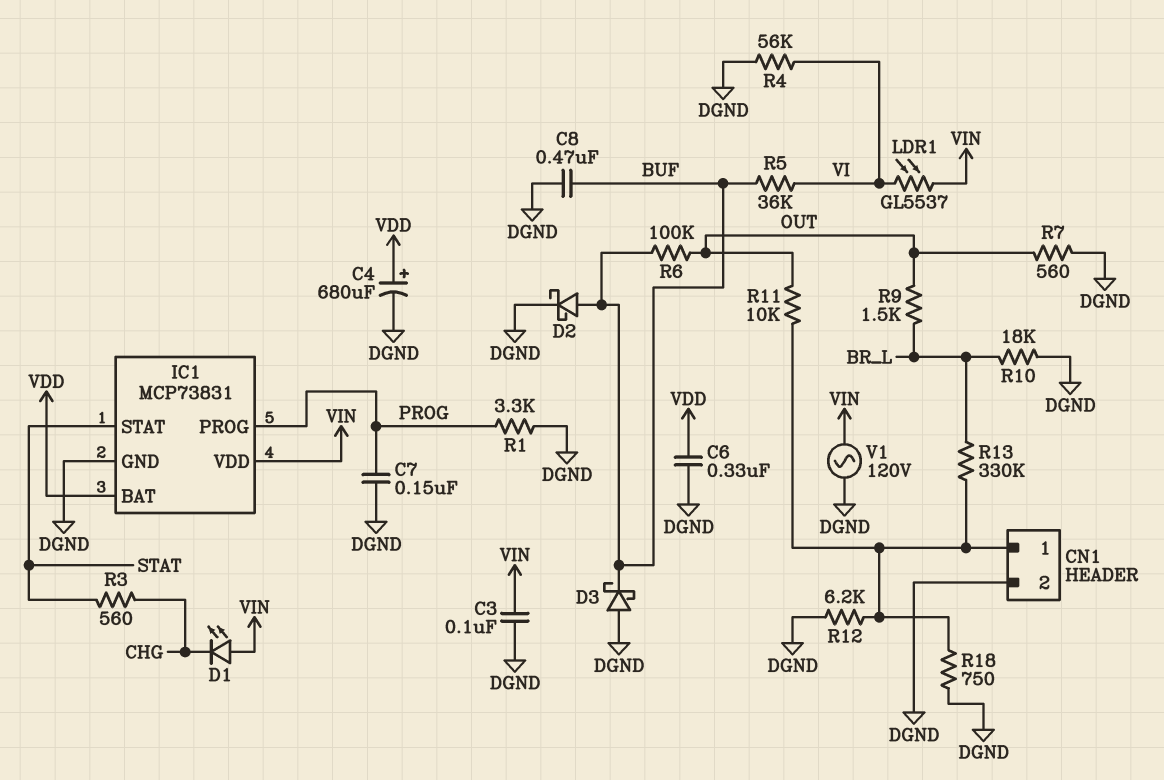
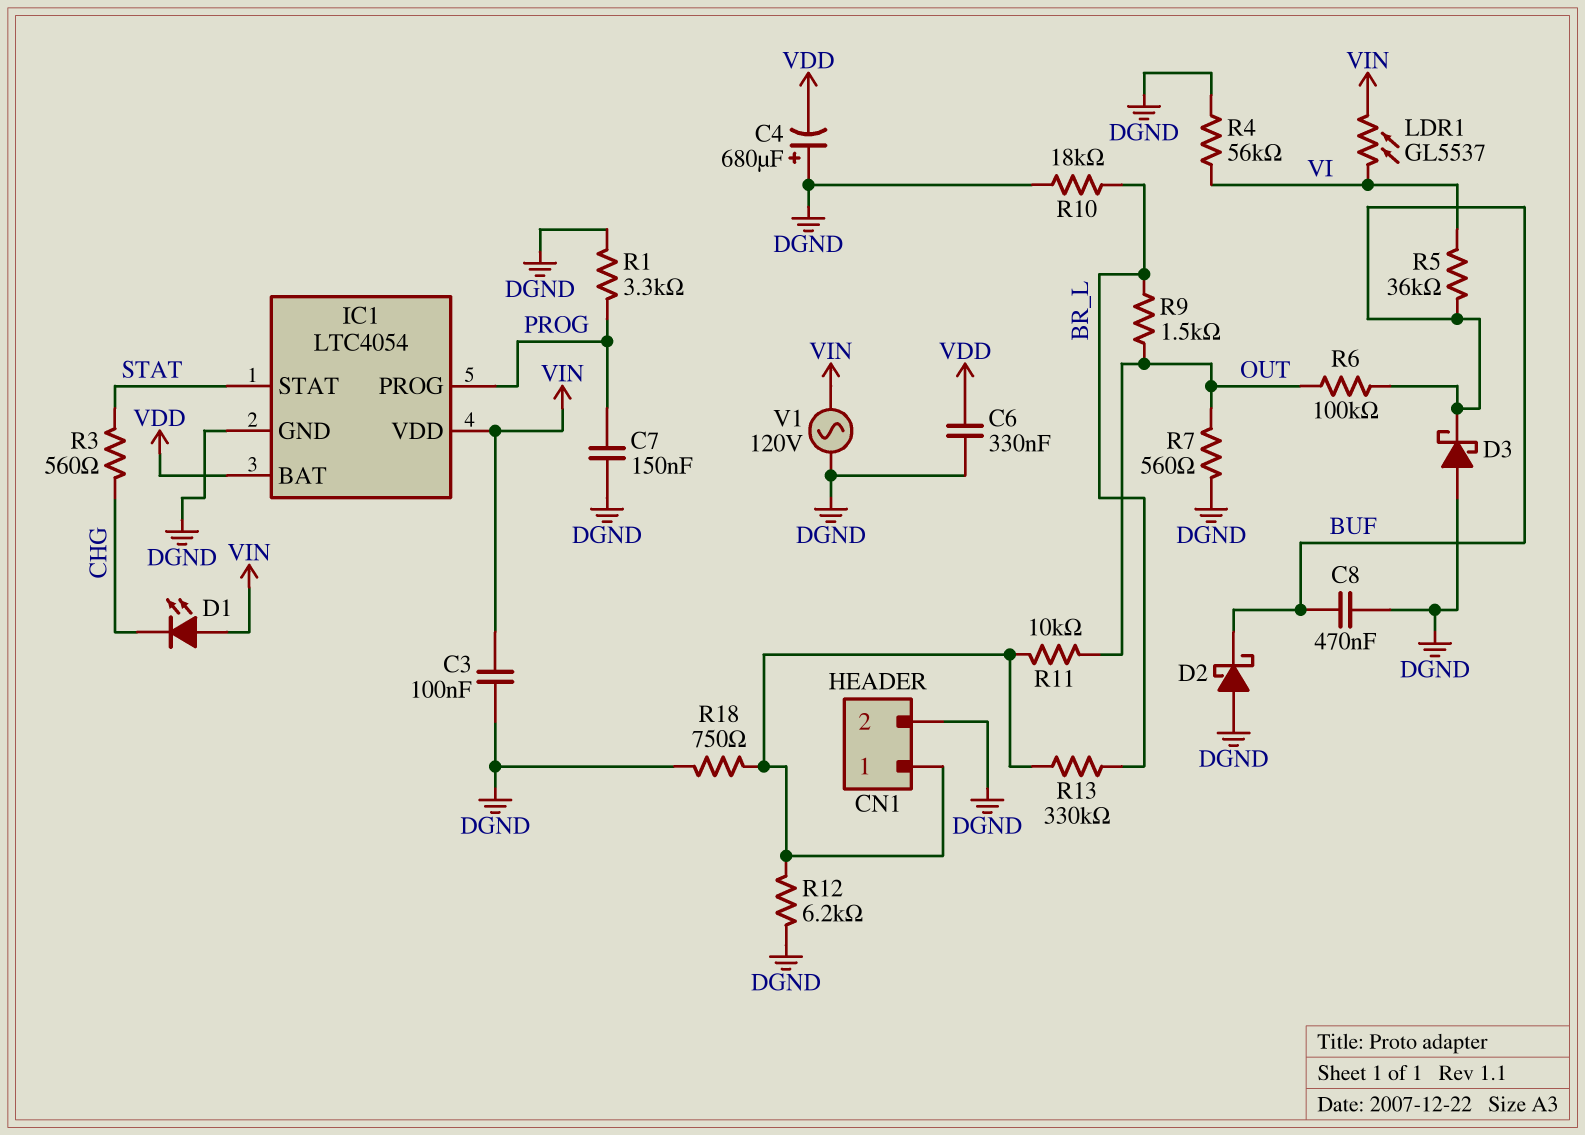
C4: 680uF (plus VDD, minus DGND) -> 680uF (plus DGND, minus VDD)
D2: schottky (A BUF, K DGND) -> schottky (A DGND, K BUF)
IC1: MCP73831 -> LTC4054

